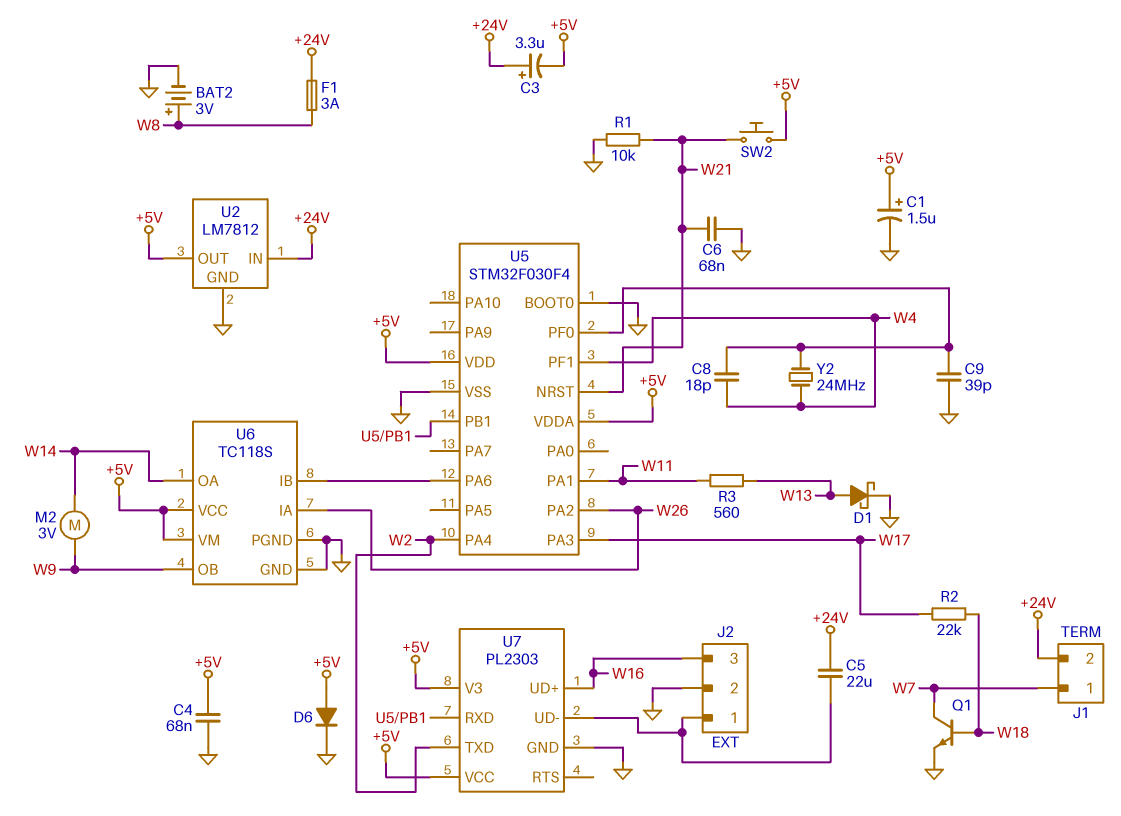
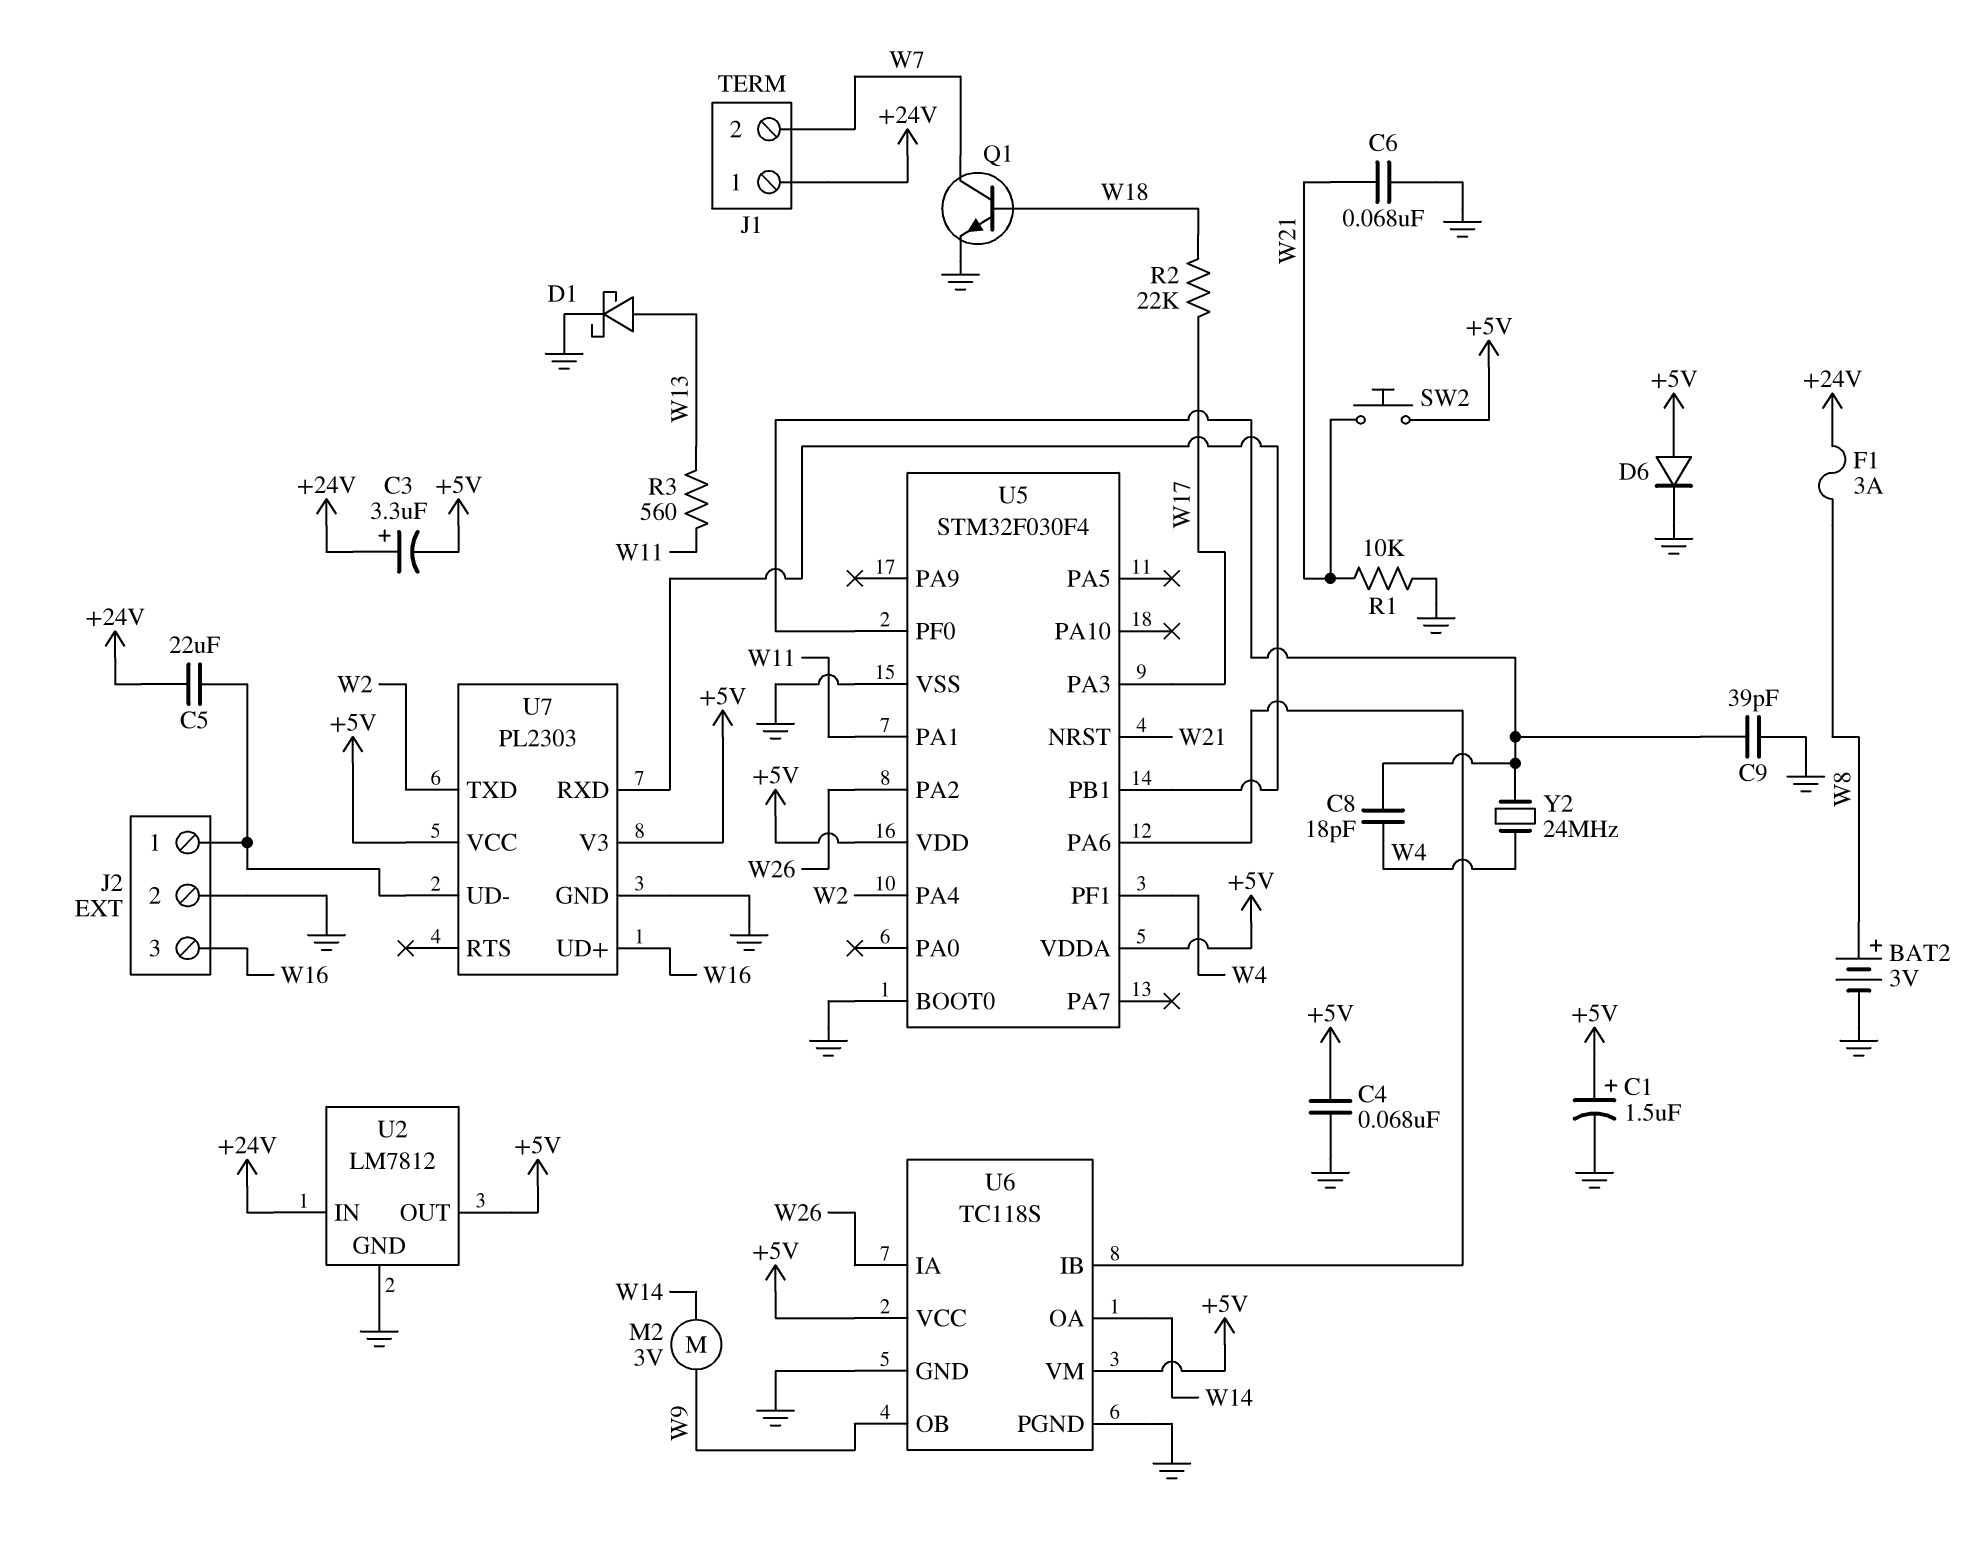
J1 pin 1: W7 -> +24V
J1 pin 2: +24V -> W7

